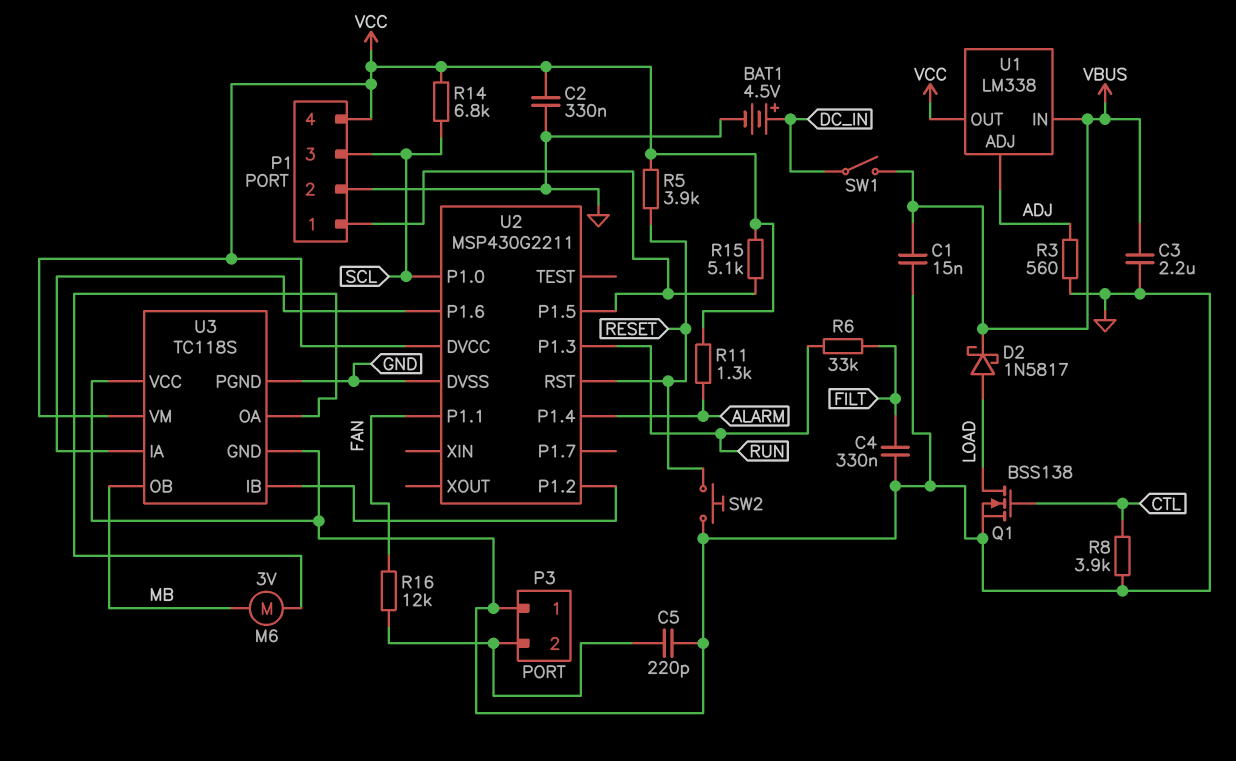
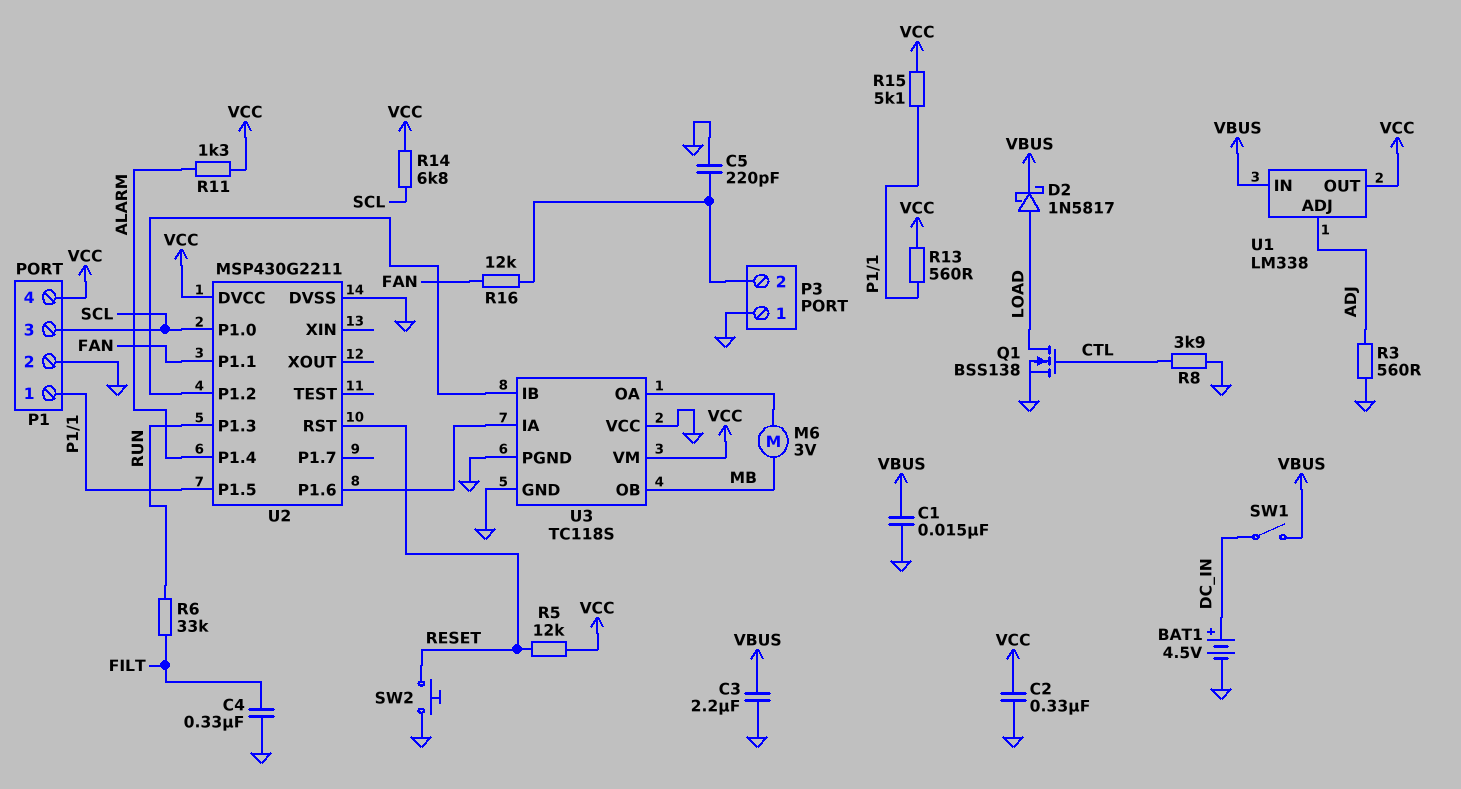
R5: 3.9k (RESET, VCC) -> 12k (RESET, VCC)
R13: none -> 560 (P1/1, VCC)

